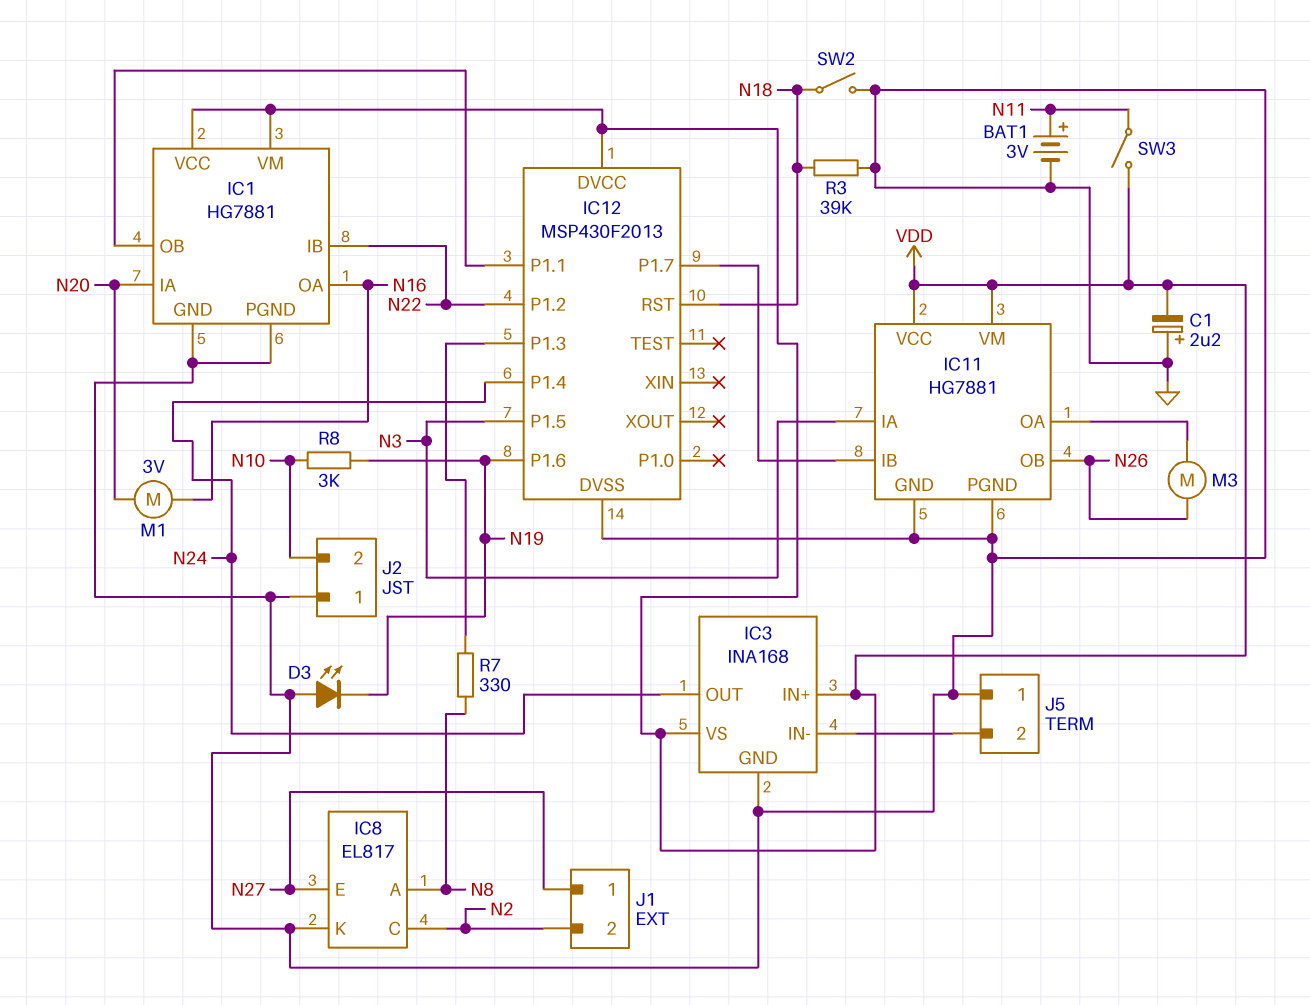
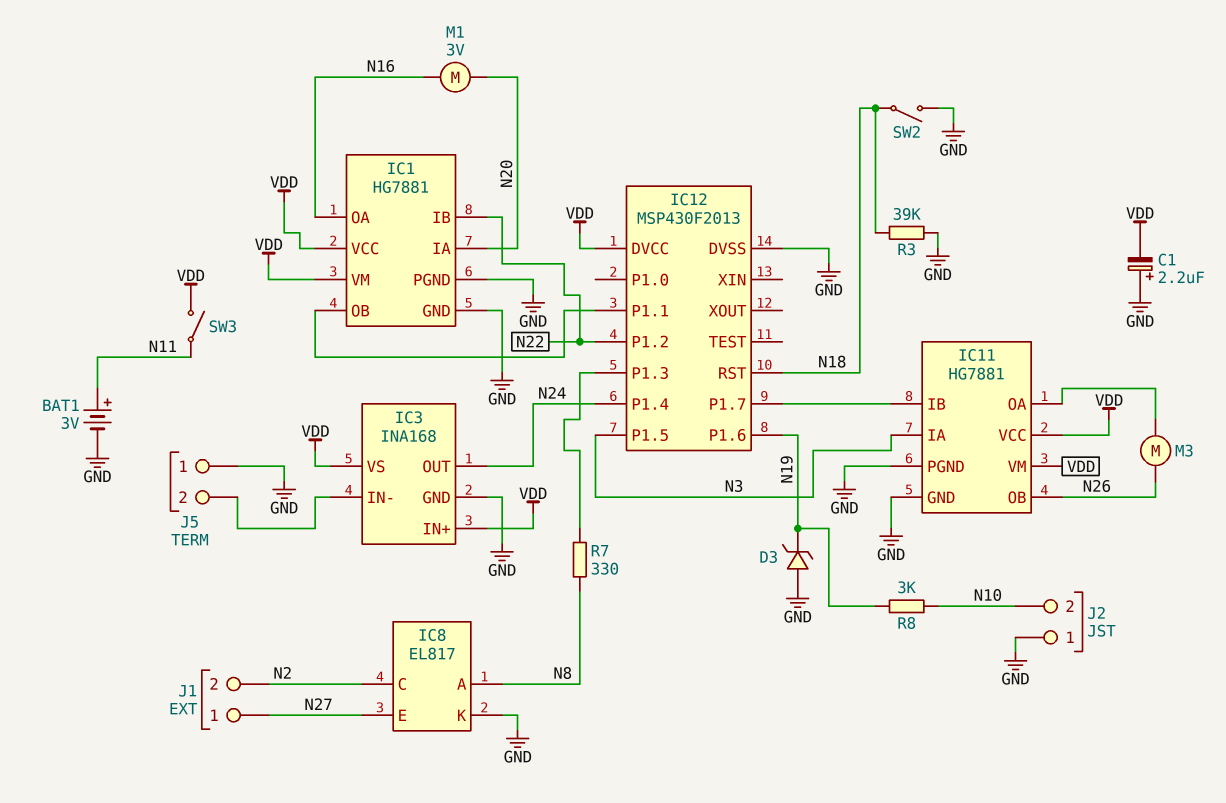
D3: LED (A GND, K N19) -> zener (A GND, K N19)

